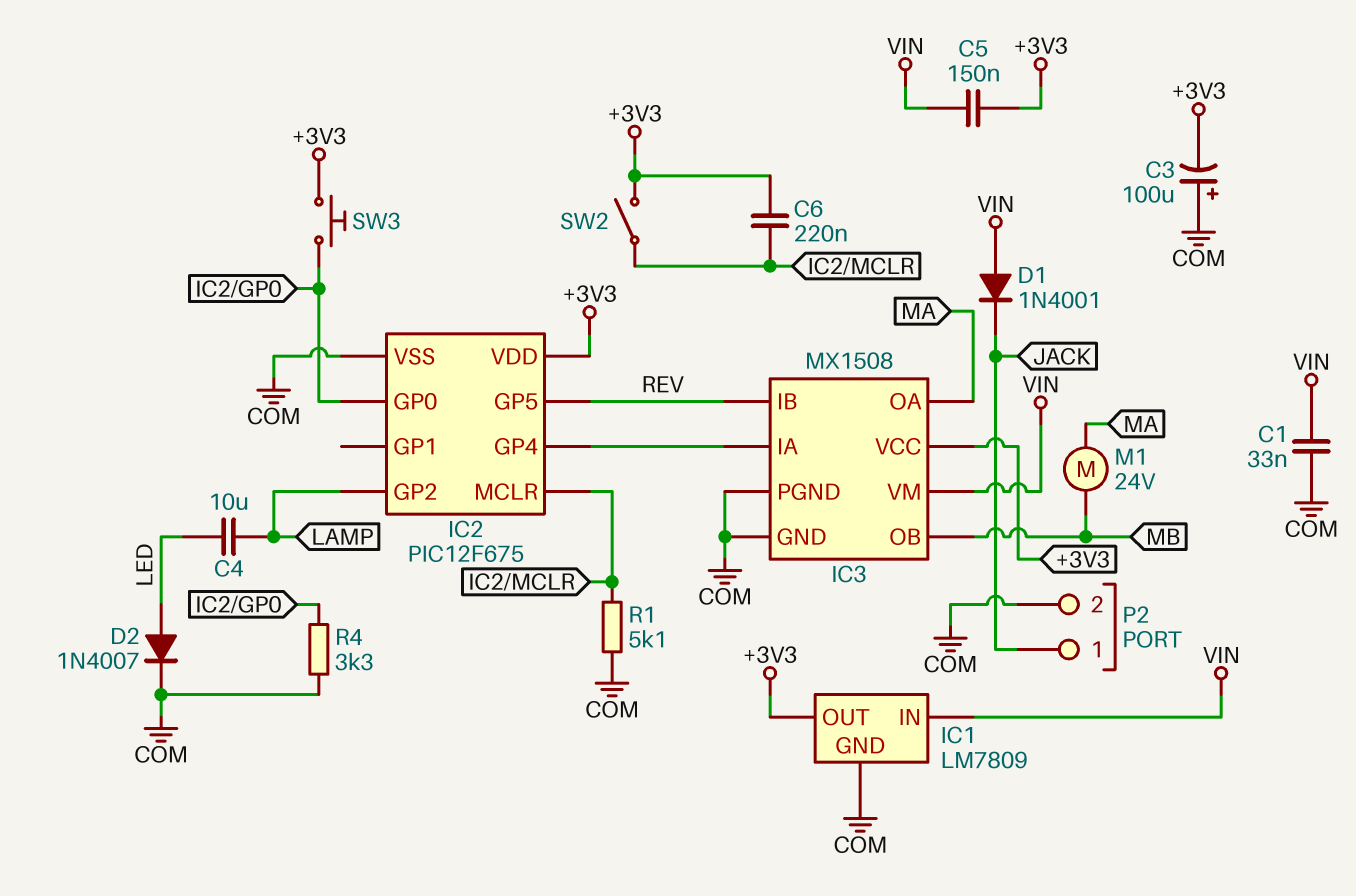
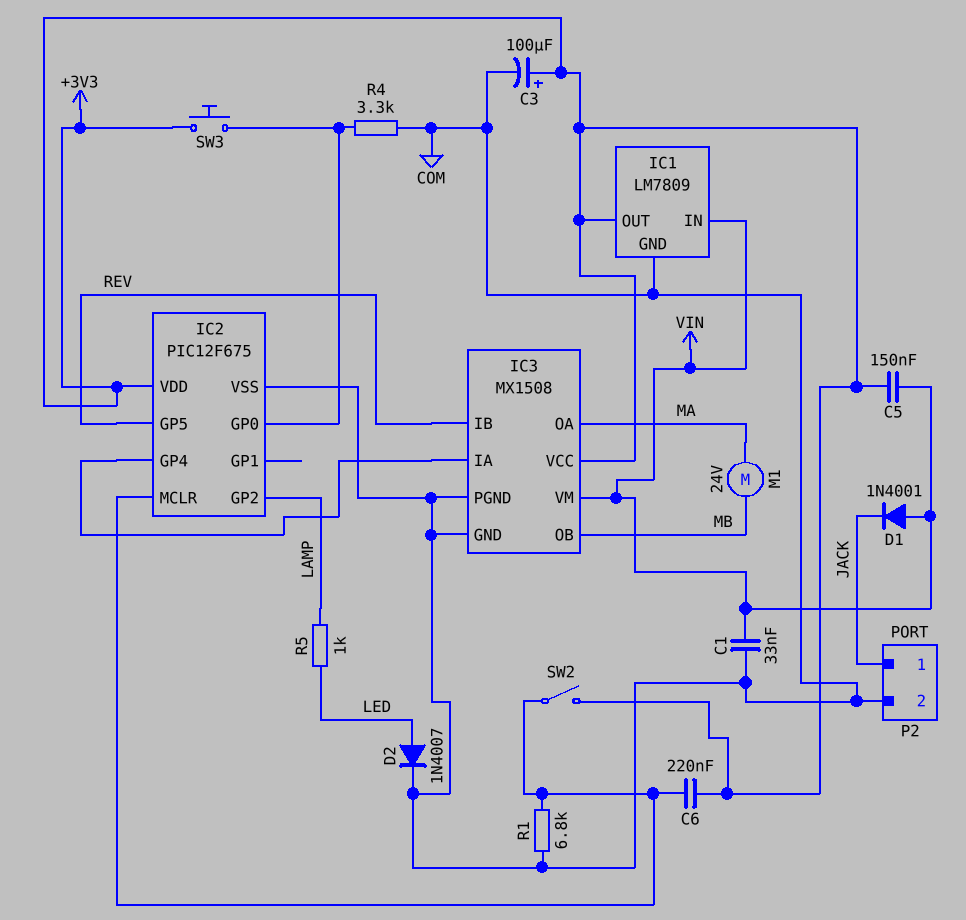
C3: 100uF (plus COM, minus +3V3) -> 100uF (plus +3V3, minus COM)
C4: 10uF (LAMP, LED) -> none
R1: 5.1k (COM, IC2/MCLR) -> 6.8k (COM, IC2/MCLR)
R5: none -> 1k (LAMP, LED)

